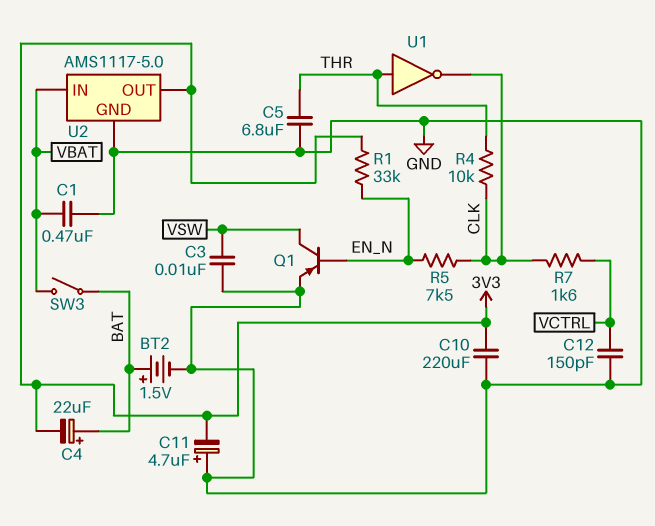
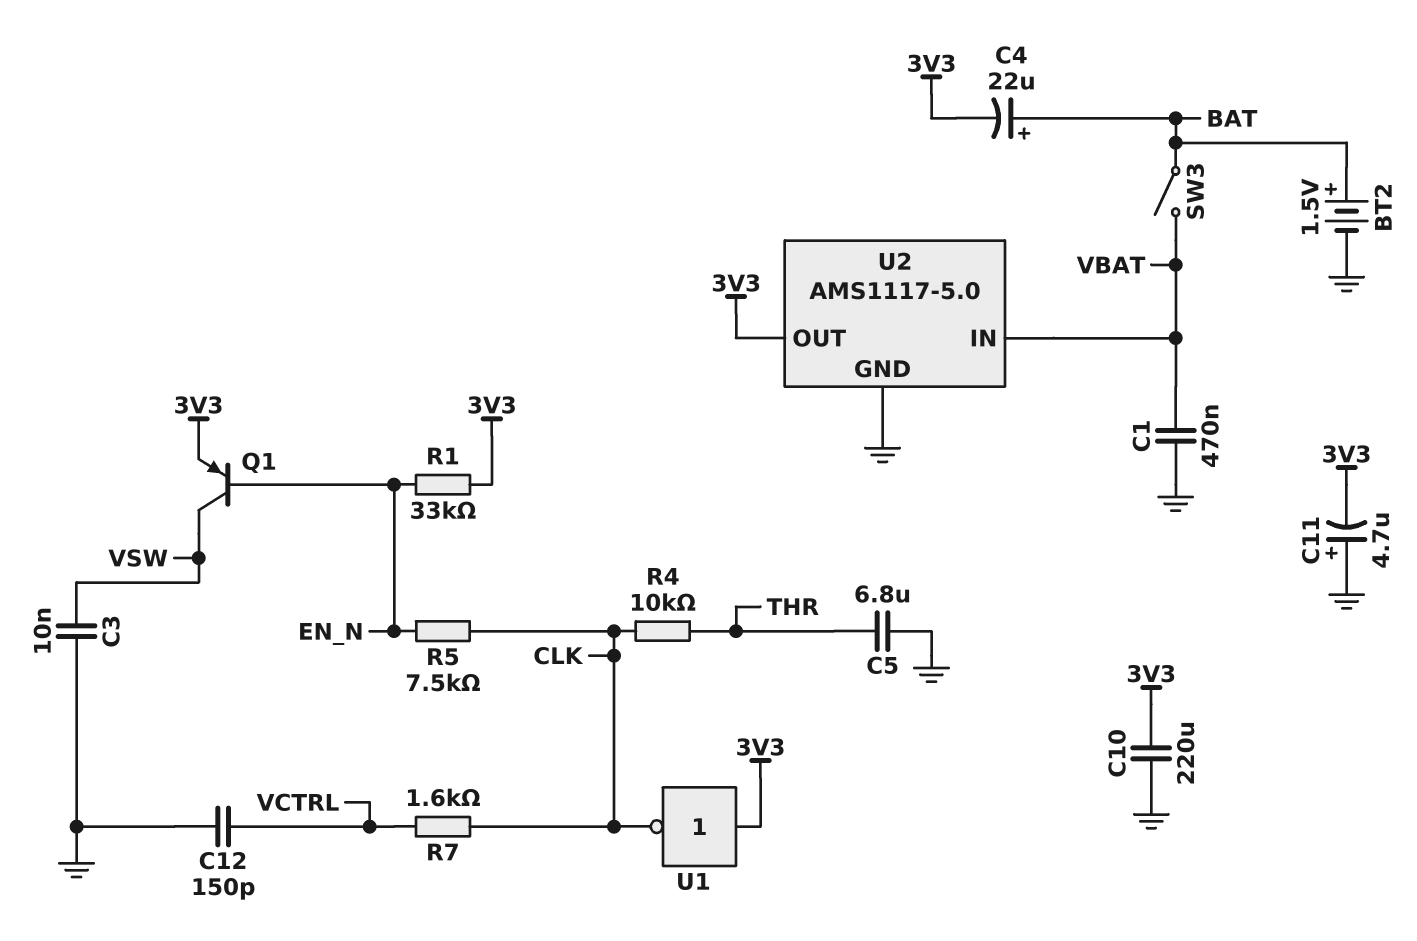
Q1: PNP (B EN_N, C VSW, E GND) -> PNP (B EN_N, C VSW, E 3V3)
U1: NOT (in THR, out CLK) -> NOT (in 3V3, out CLK)

